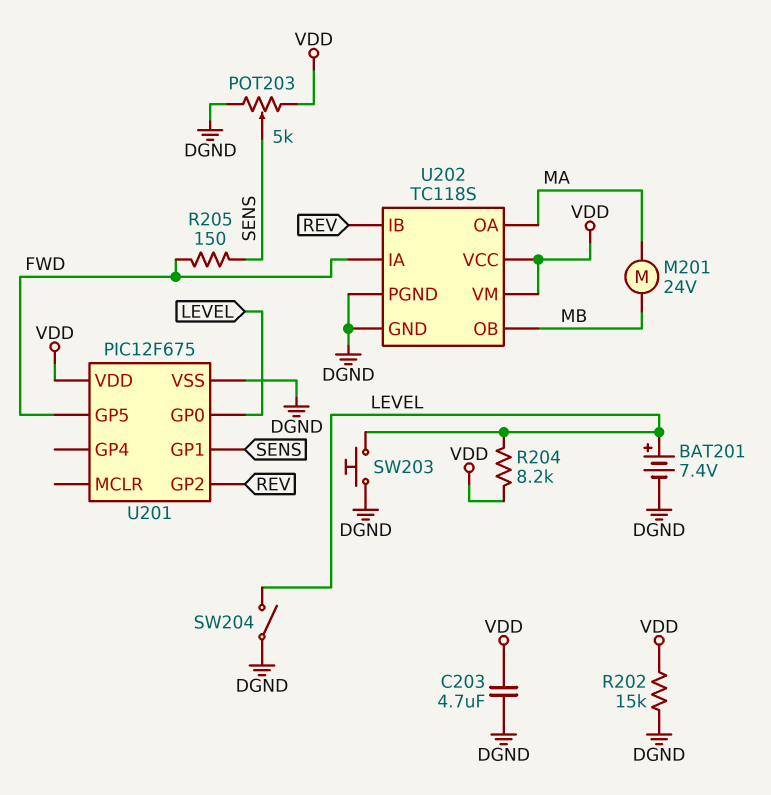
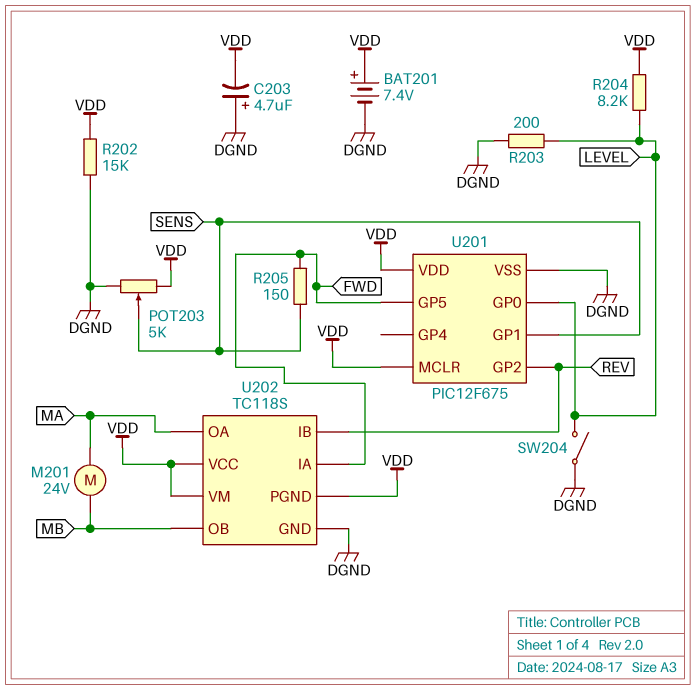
BAT201: 7.4V (plus LEVEL, minus DGND) -> 7.4V (plus VDD, minus DGND)
C203: 4.7uF (DGND, VDD) -> 4.7uF (plus DGND, minus VDD)
R203: none -> 200 (DGND, LEVEL)
SW203: button (DGND, LEVEL) -> none
U201 pin MCLR: none -> VDD
U202 pin PGND: DGND -> VDD

